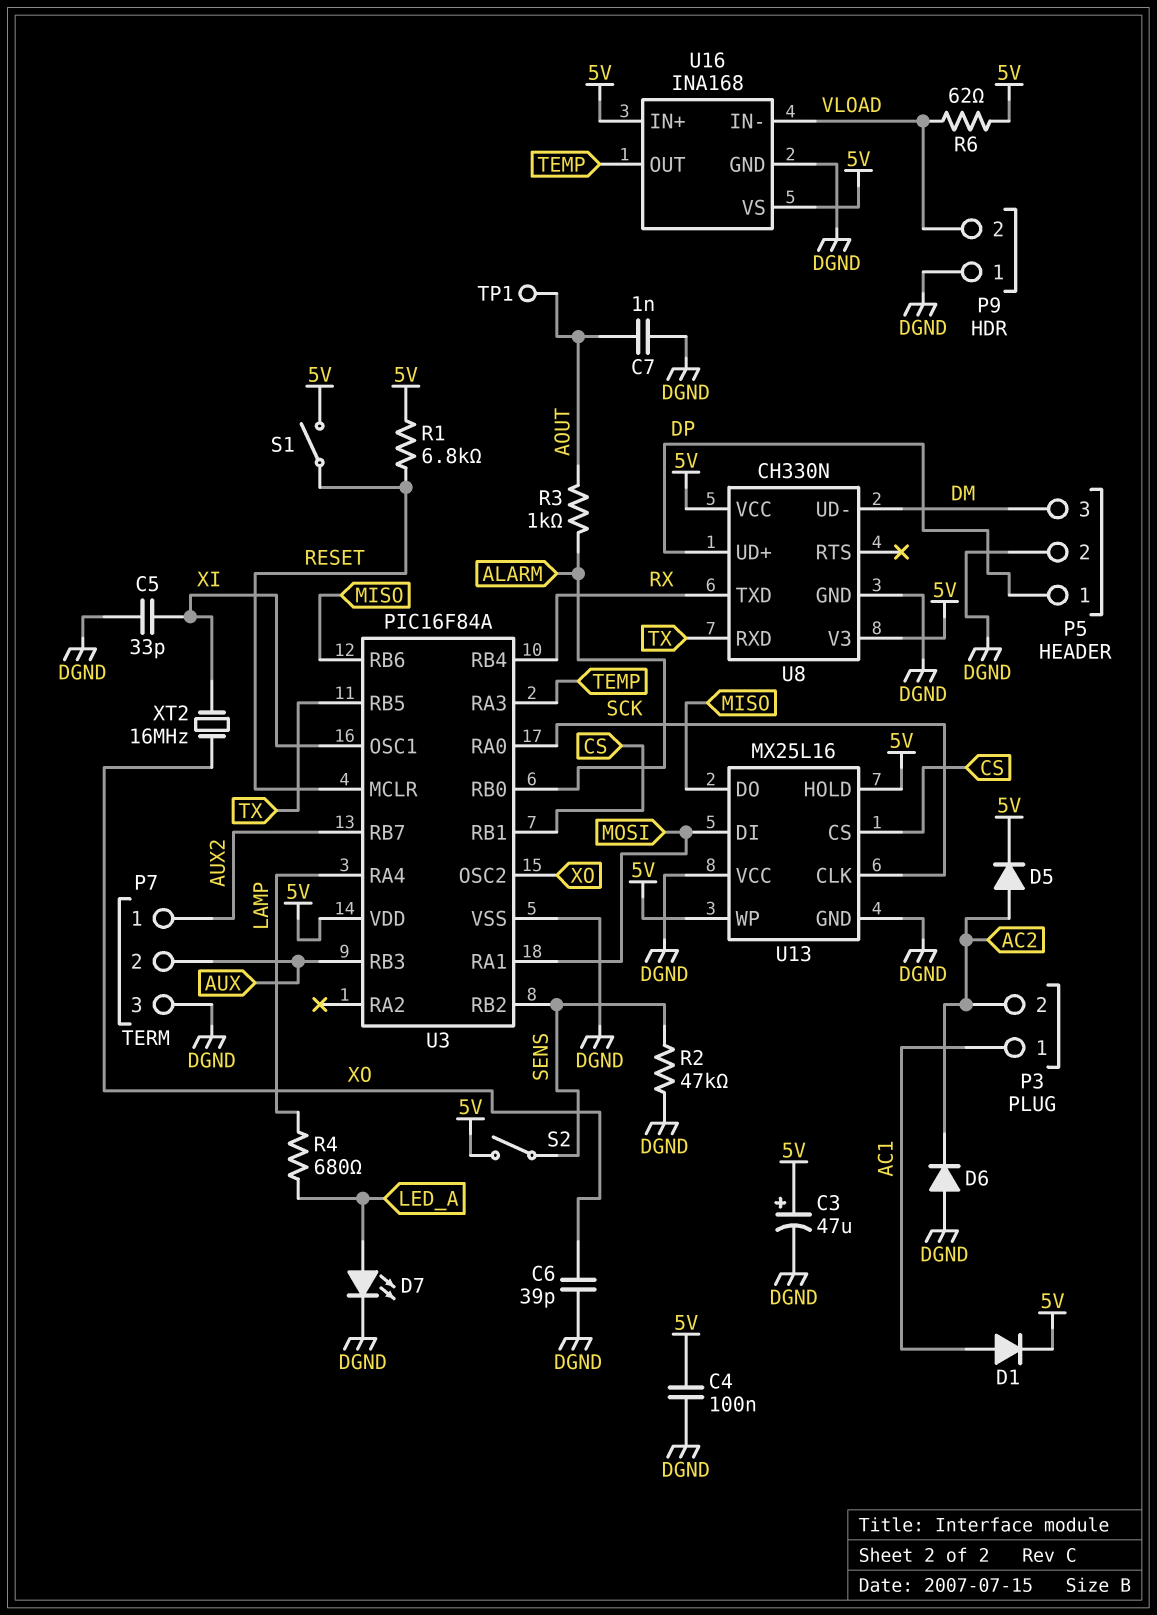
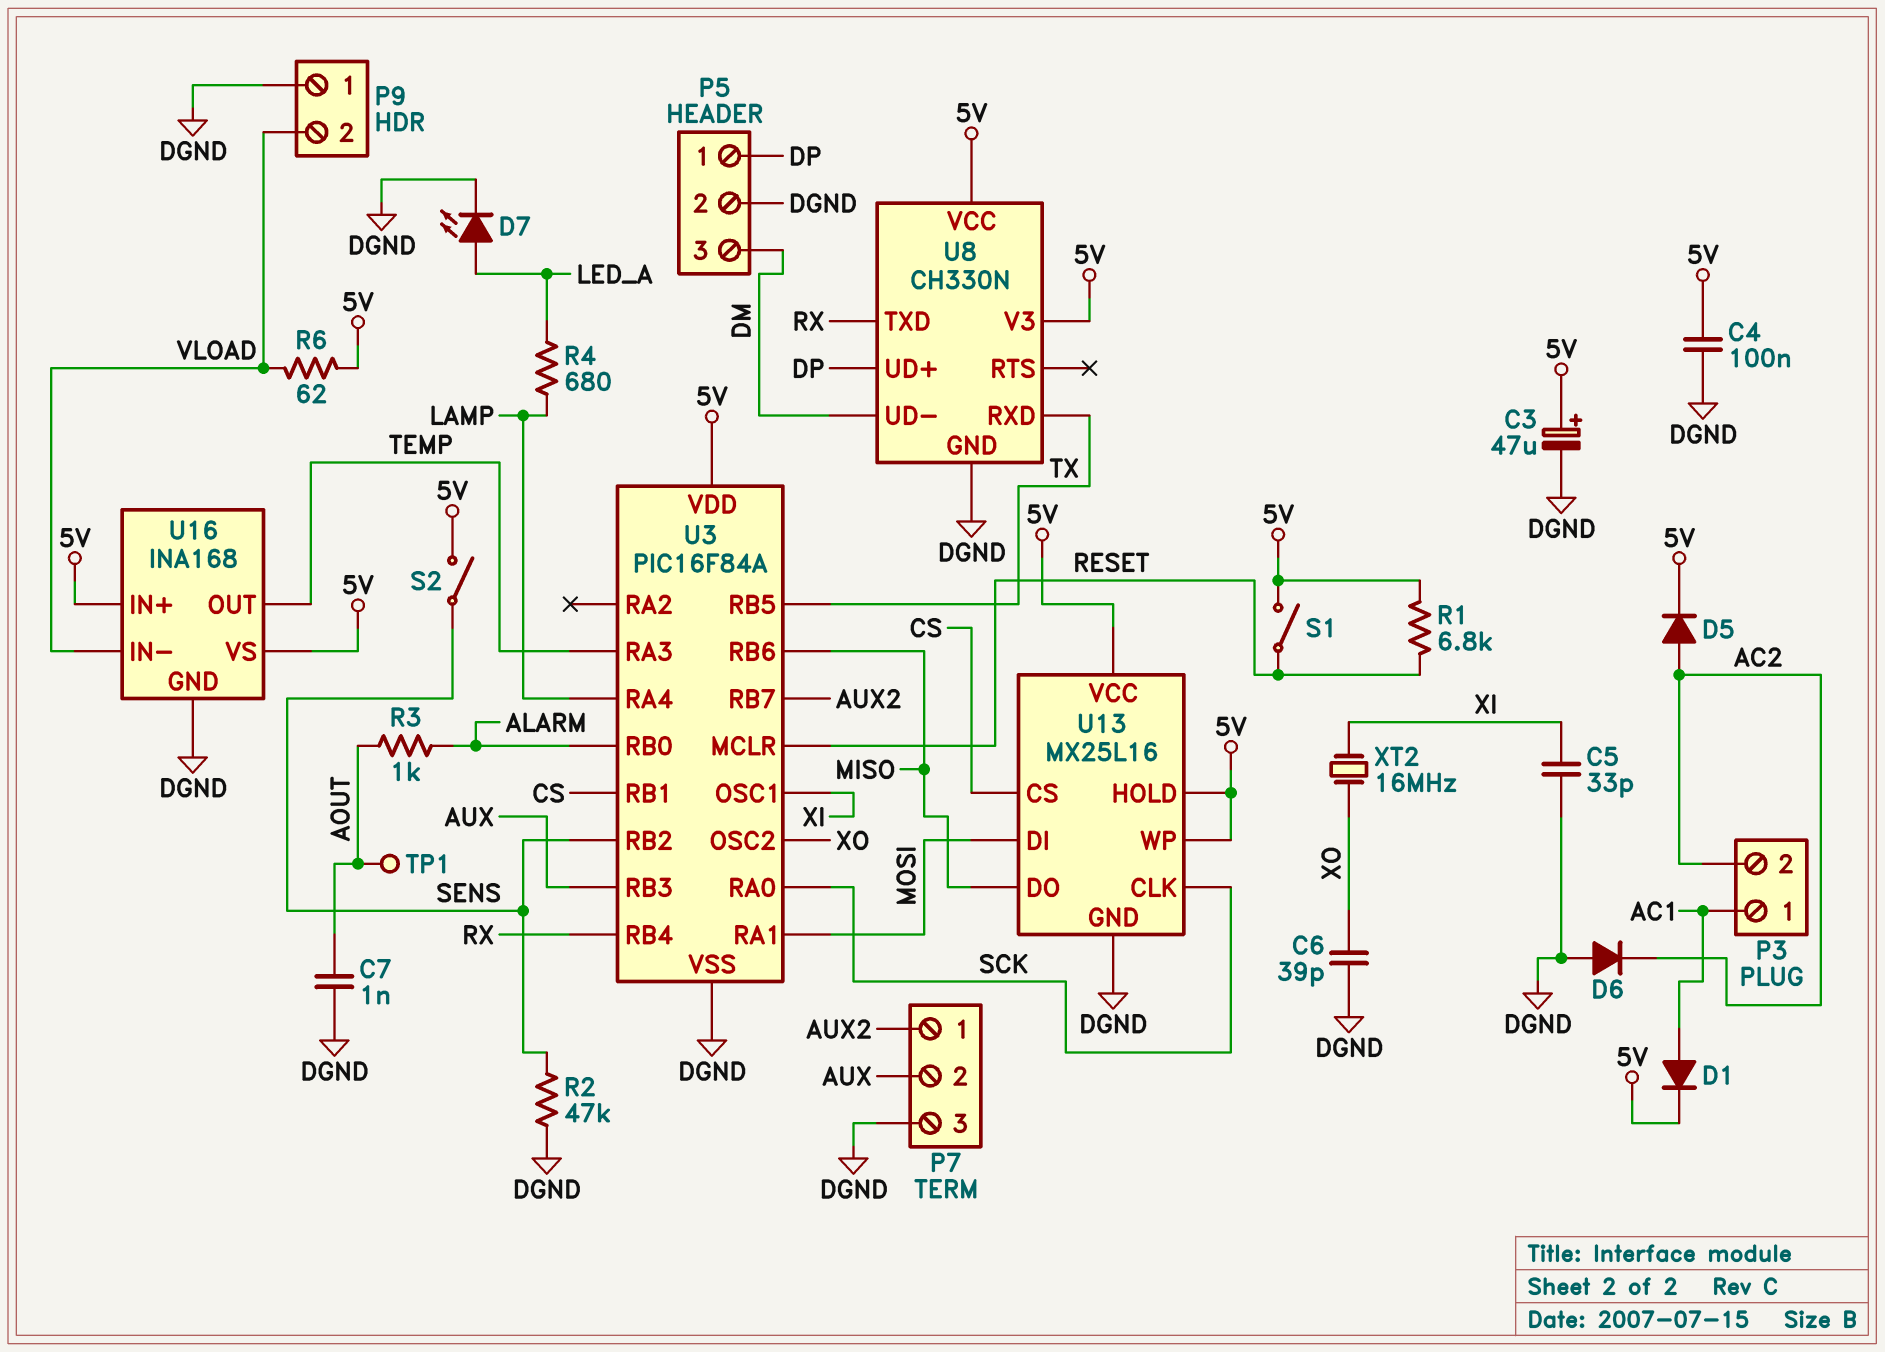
U13 pin VCC: DGND -> 5V

